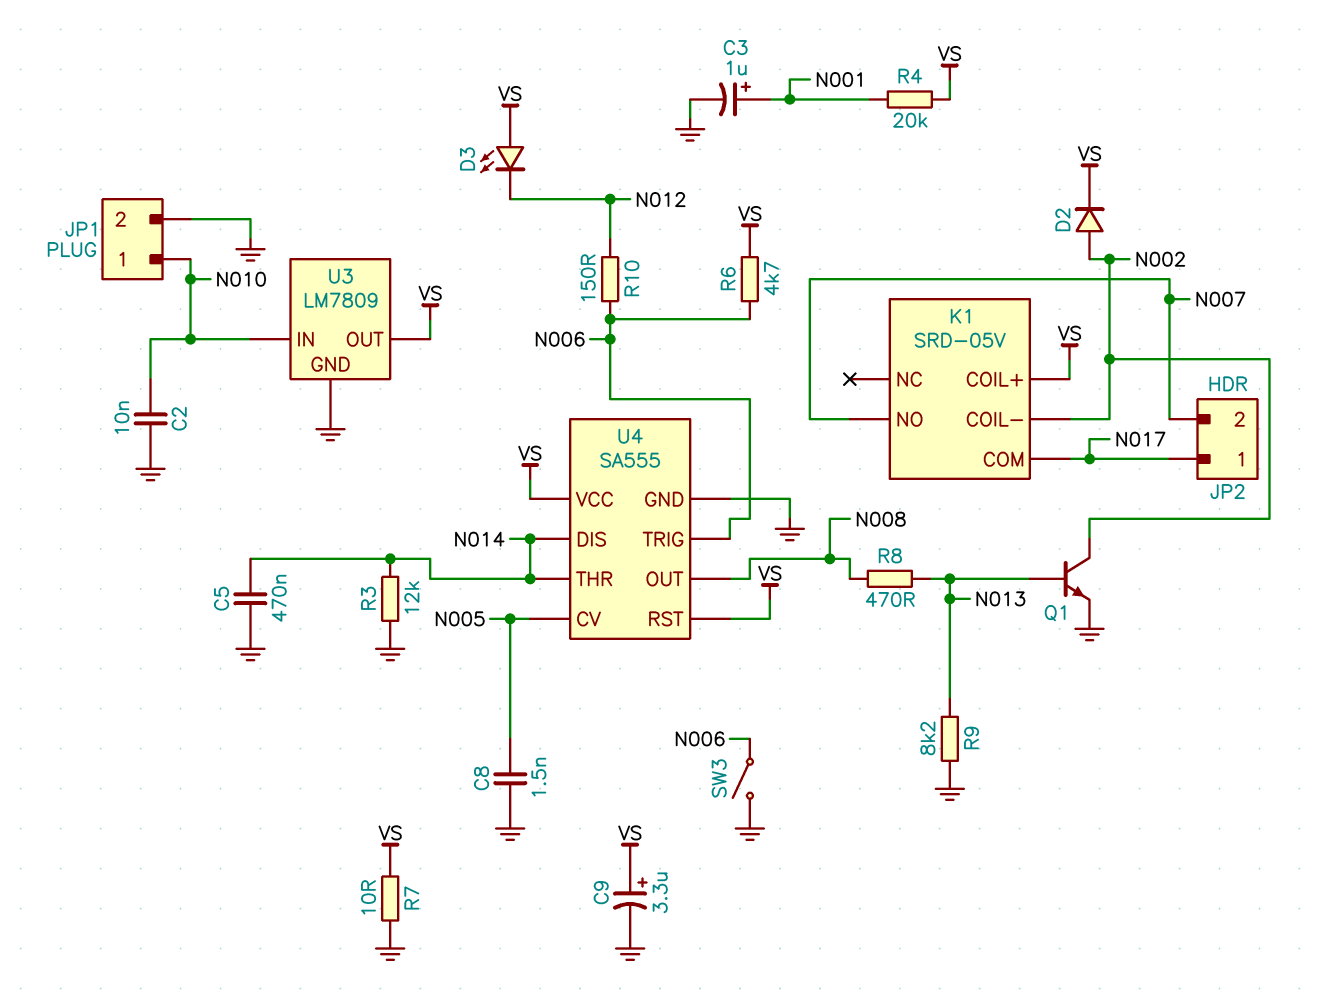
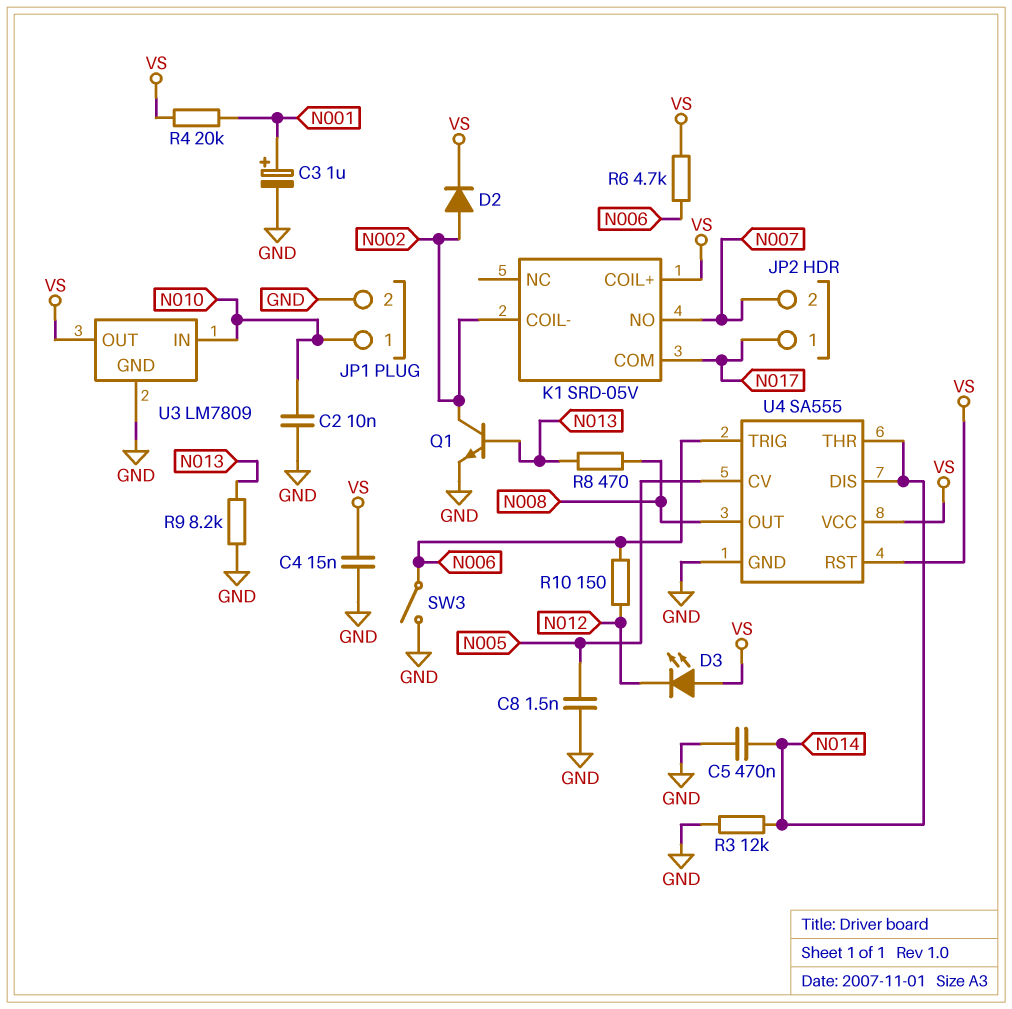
C4: none -> 15nF (GND, VS)
C9: 3.3uF (plus VS, minus GND) -> none
R7: 10 (GND, VS) -> none

